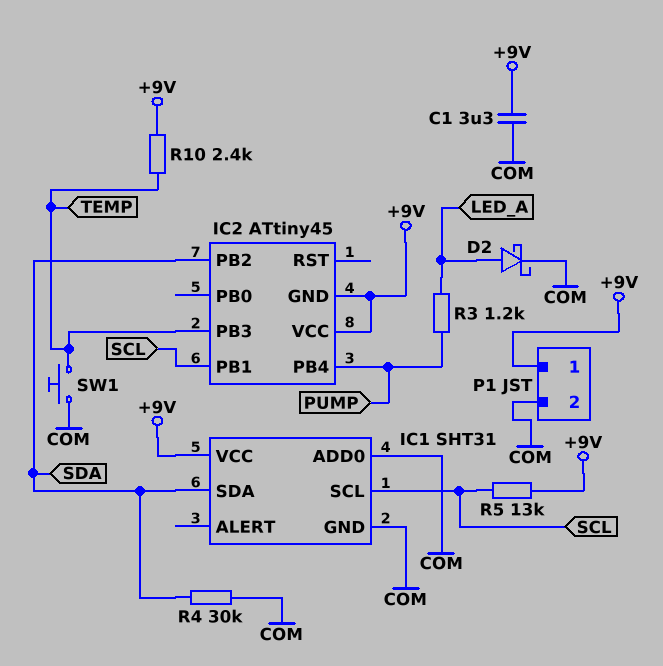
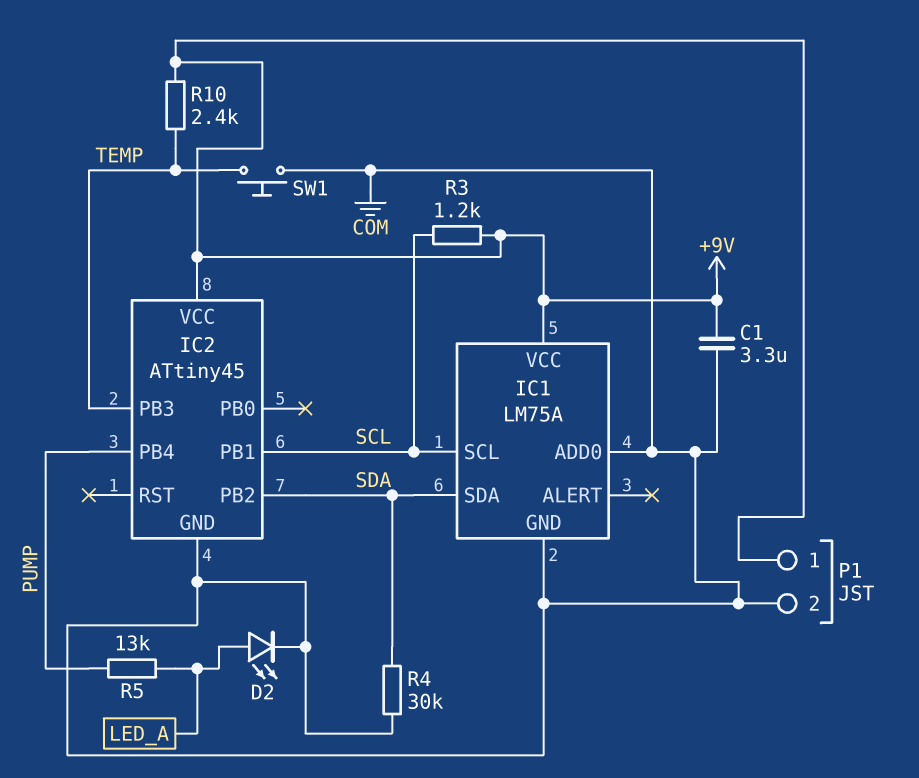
D2: schottky (A LED_A, K COM) -> LED (A LED_A, K COM)
IC1: SHT31 -> LM75A
IC2 pin GND: +9V -> COM
R3: 1.2k (LED_A, PUMP) -> 1.2k (+9V, SCL)
R5: 13k (+9V, SCL) -> 13k (LED_A, PUMP)

